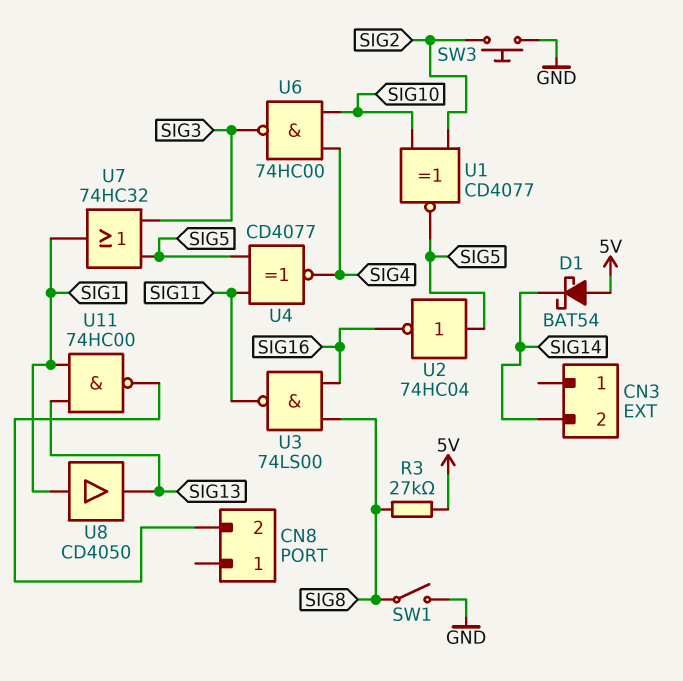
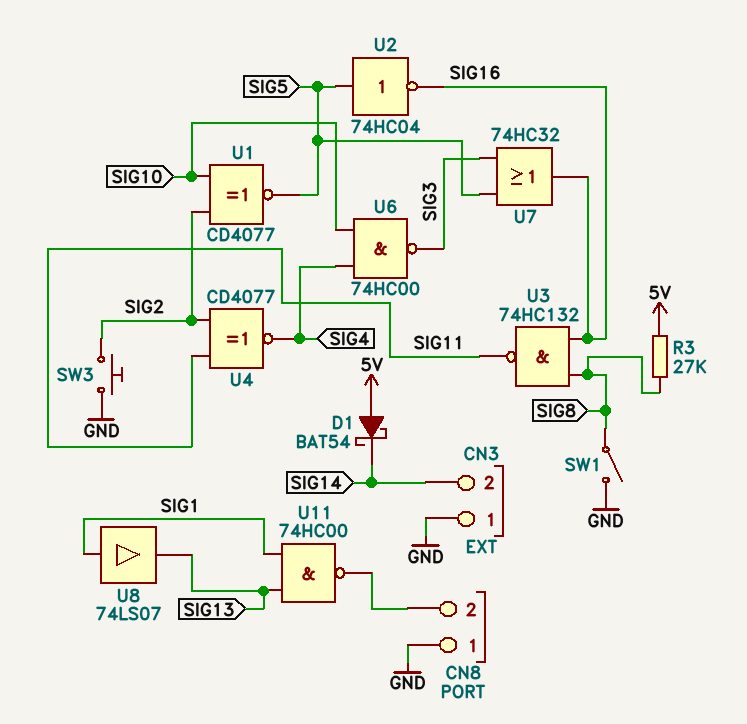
CN3 pin 1: none -> GND
CN8 pin 1: none -> GND
U3: NAND 74LS00 (in SIG8, in SIG16, out SIG11) -> NAND 74HC132 (in SIG8, in SIG16, out SIG11)
U4: XNOR CD4077 (in SIG5, in SIG11, out SIG4) -> XNOR CD4077 (in SIG2, in SIG11, out SIG4)
U7: OR 74HC32 (in SIG3, in SIG5, out SIG1) -> OR 74HC32 (in SIG3, in SIG5, out SIG16)
U8: buffer CD4050 (in SIG1, out SIG13) -> buffer 74LS07 (in SIG1, out SIG13)

